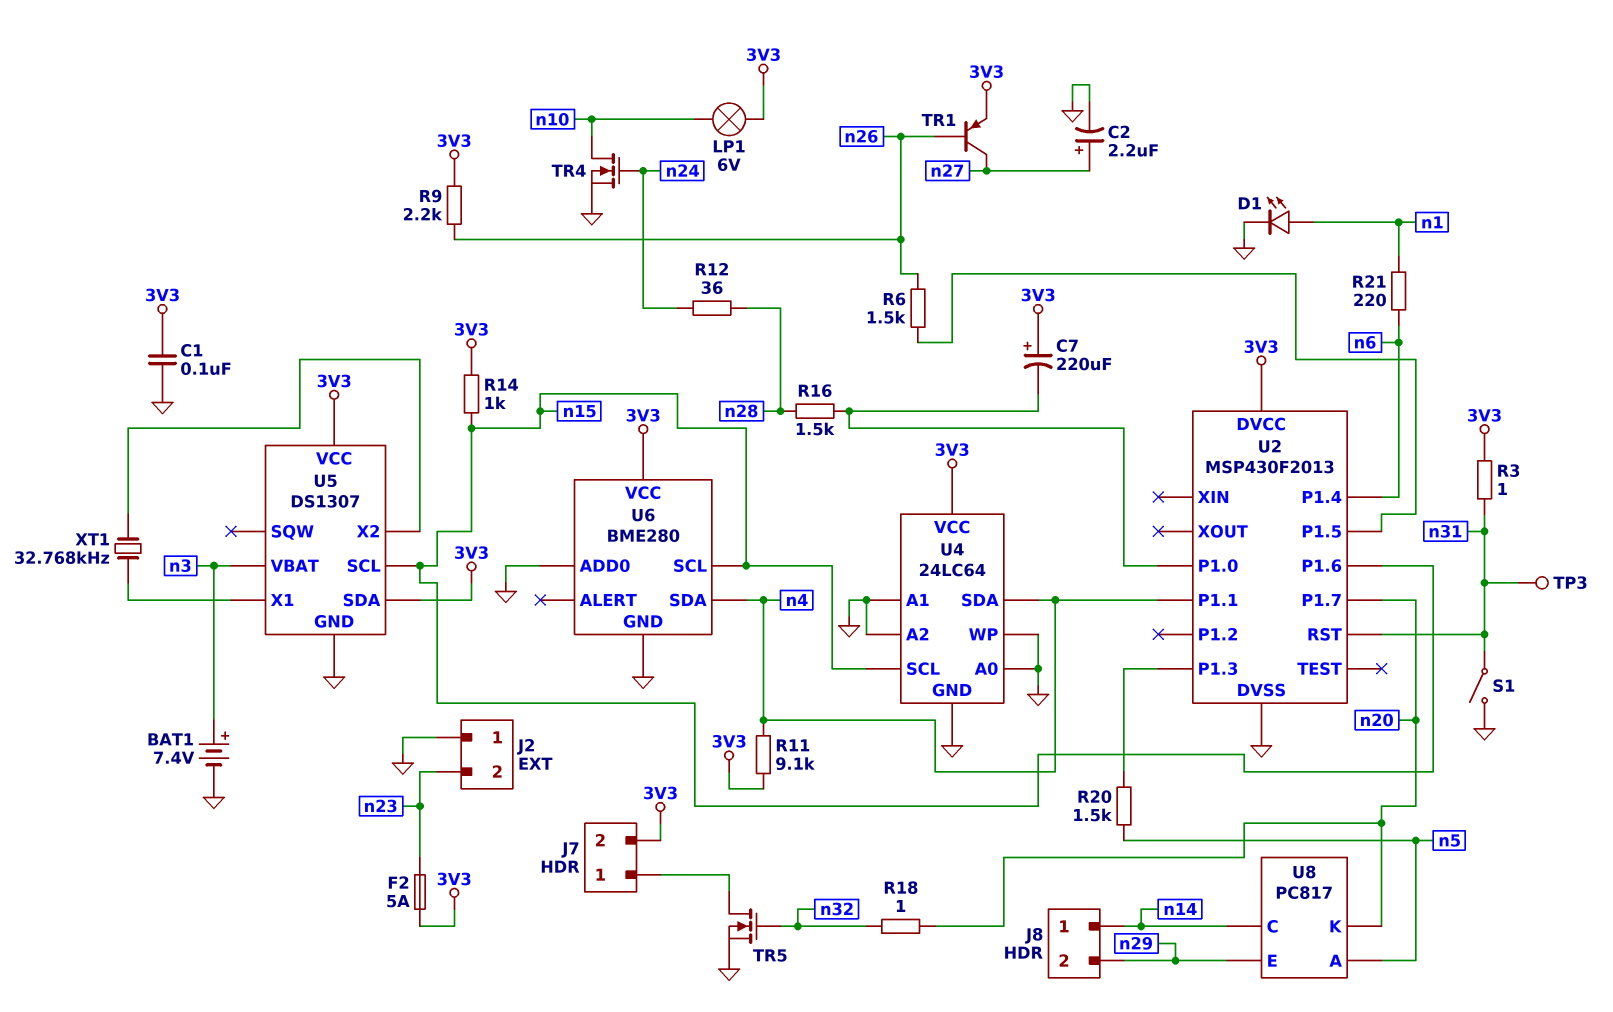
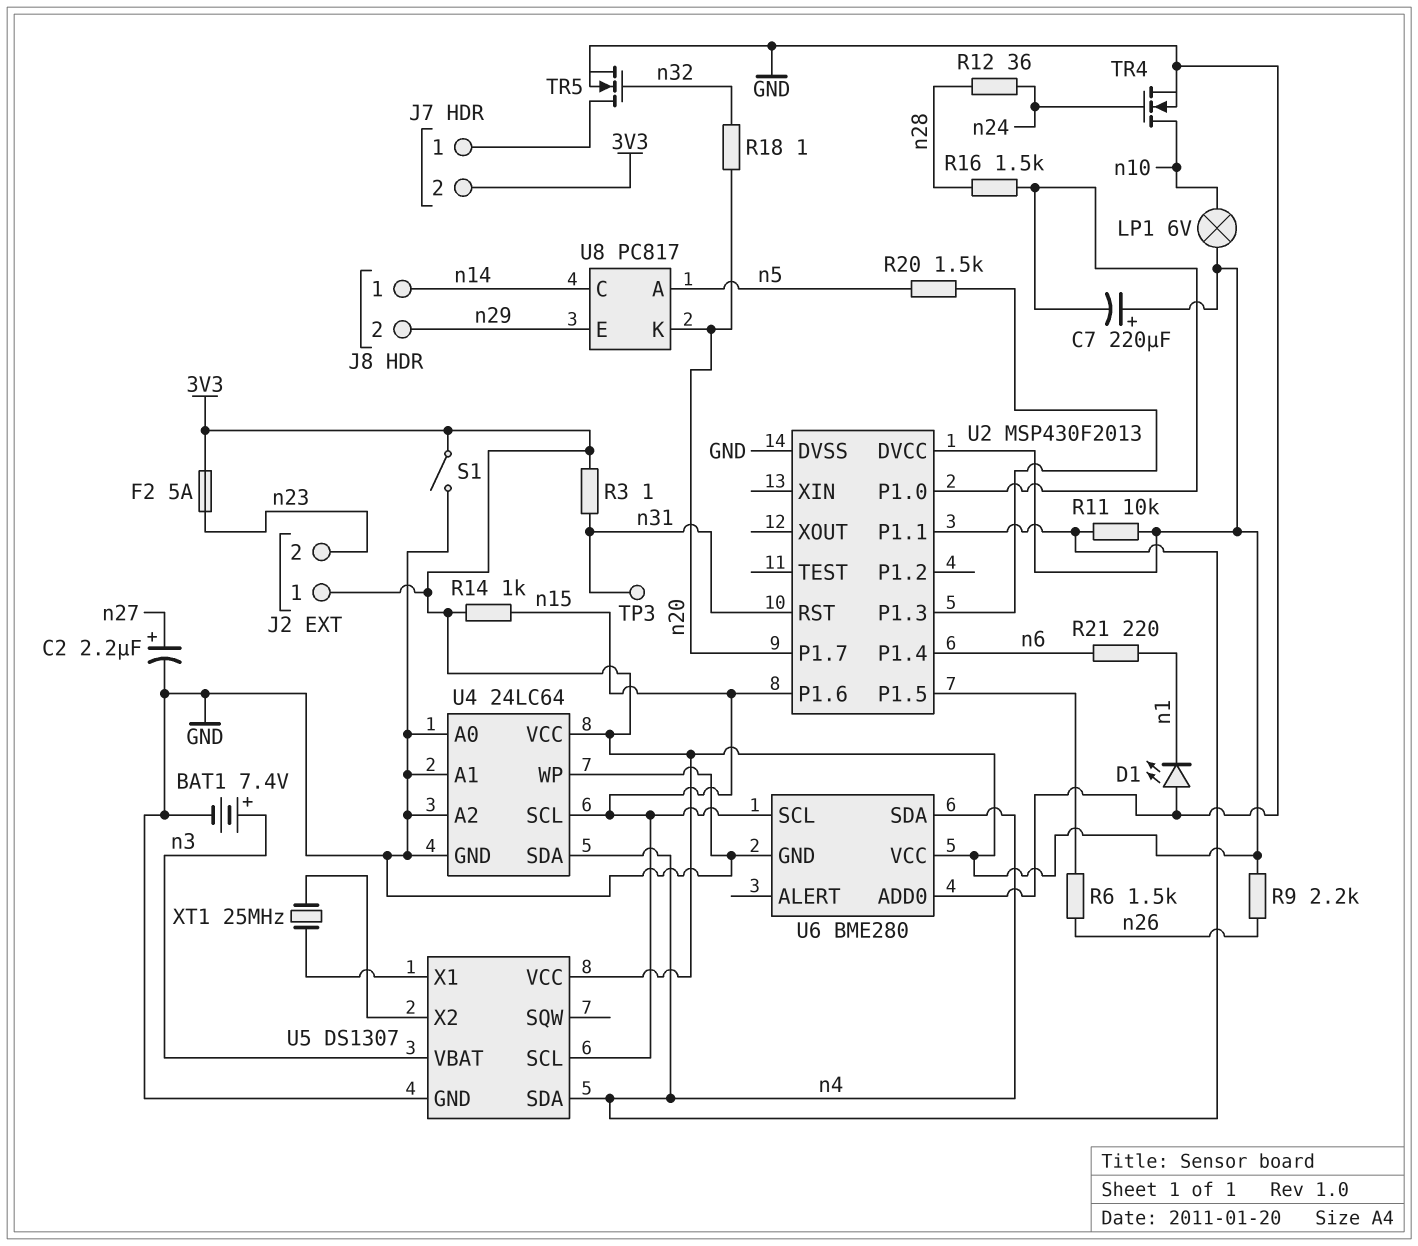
C1: 100nF (3V3, GND) -> none
D1: LED (A n1, K GND) -> LED (A GND, K n1)
J2 pin 1: GND -> 3V3
R11: 9.1k (3V3, n4) -> 10k (3V3, n4)
S1: switch (GND, n31) -> switch (3V3, GND)
TR1: PNP (B n26, C n27, E 3V3) -> none
U5 pin SDA: 3V3 -> n4
XT1: 32.768kHz (U5/X1, U5/X2) -> 25MHz (U5/X1, U5/X2)

